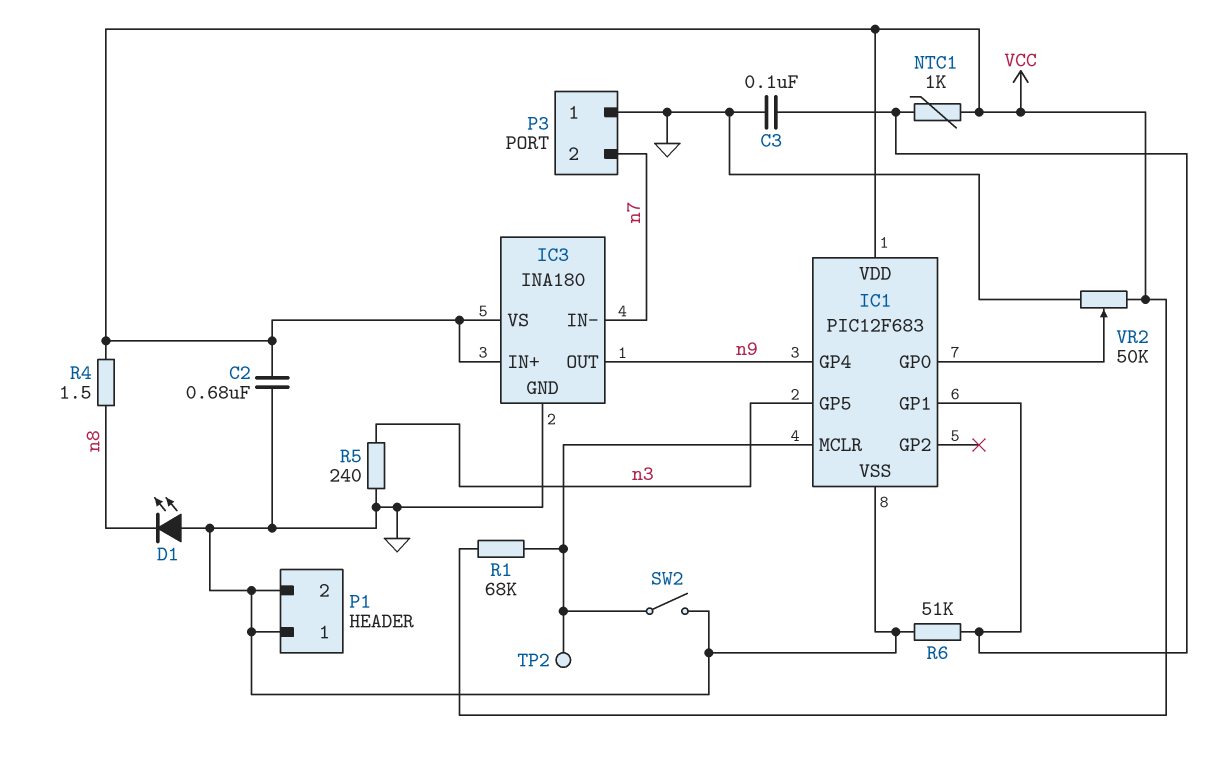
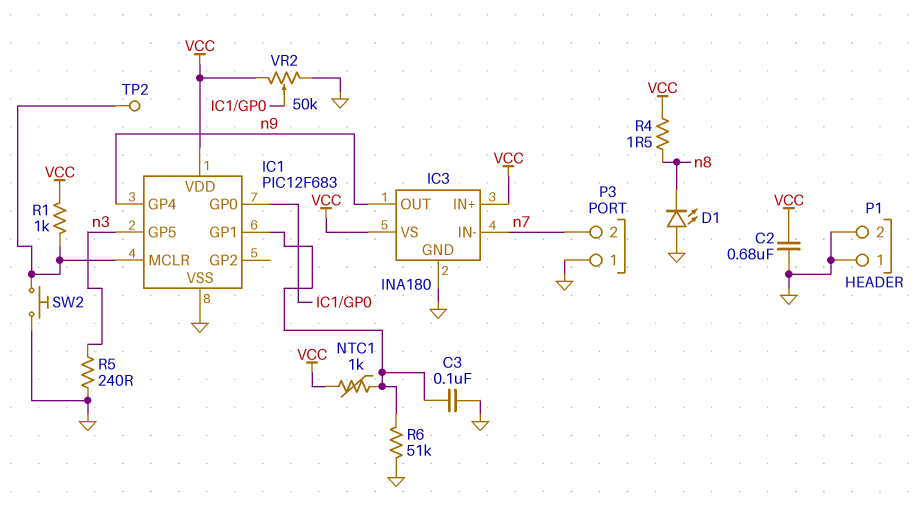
R1: 68k (IC1/MCLR, VCC) -> 1k (IC1/MCLR, VCC)
SW2: switch (GND, IC1/MCLR) -> button (GND, IC1/MCLR)

